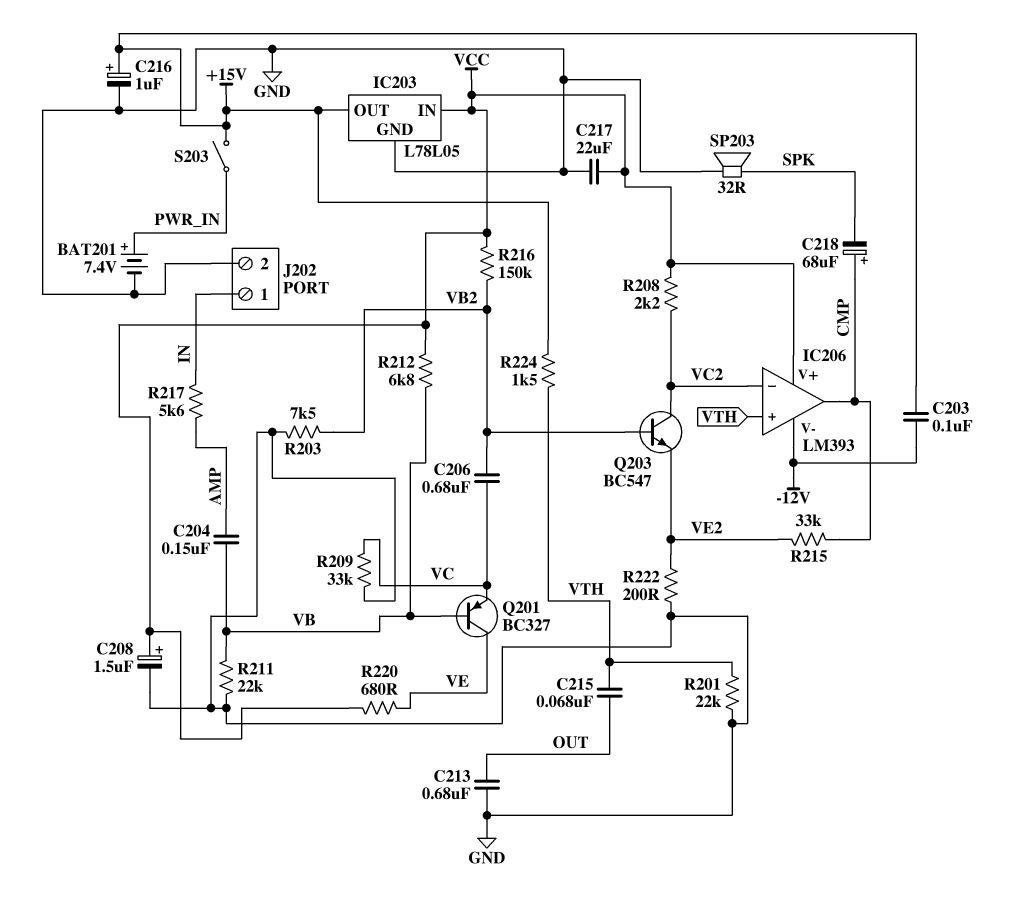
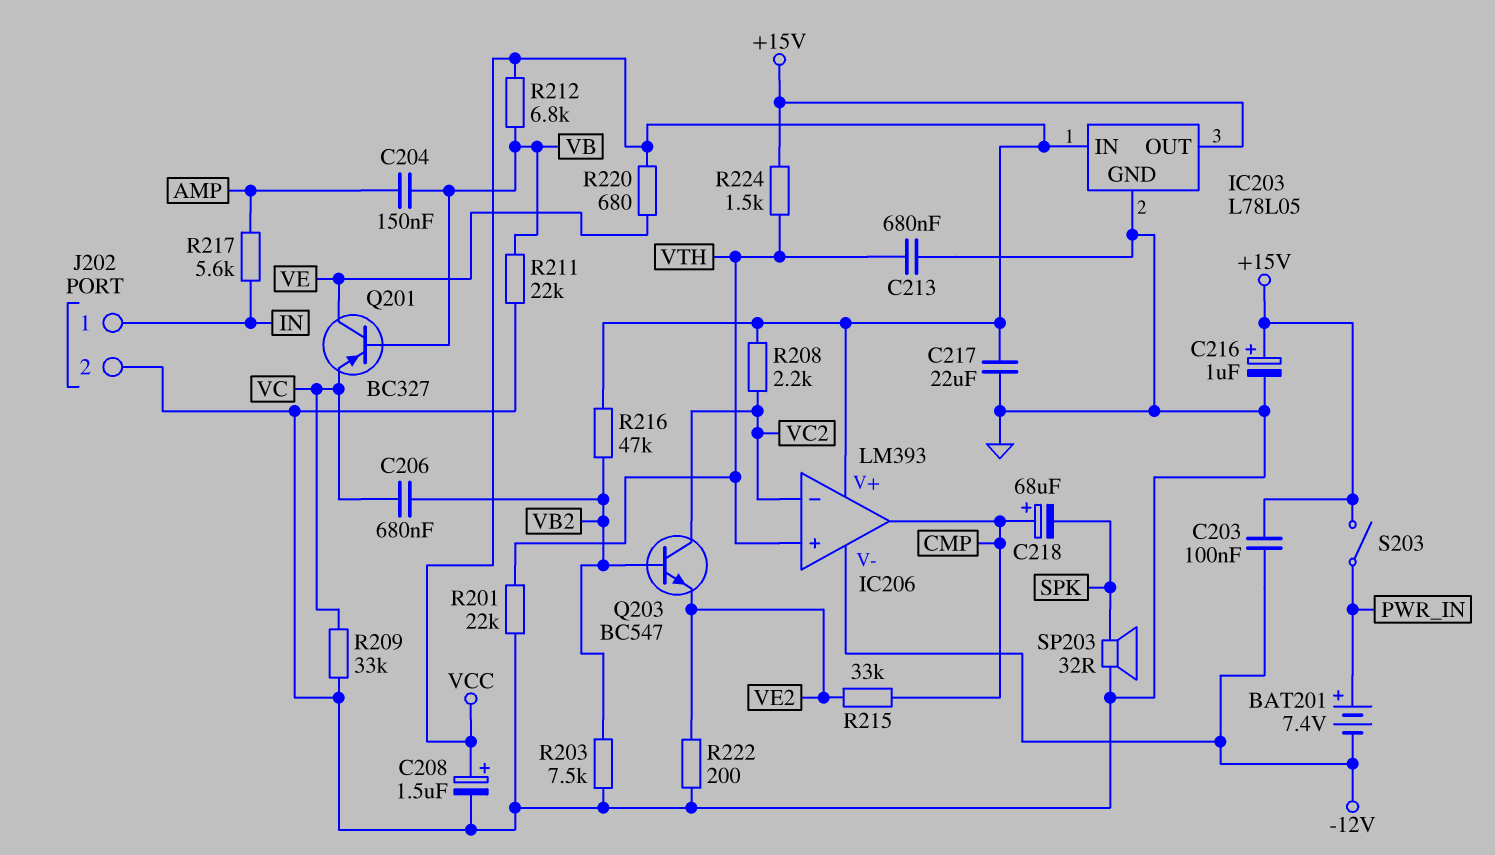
BAT201: 7.4V (plus PWR_IN, minus GND) -> 7.4V (plus PWR_IN, minus -12V)
C213: 680nF (GND, OUT) -> 680nF (GND, VTH)
C215: 68nF (OUT, VTH) -> none
R216: 150k (VB2, VCC) -> 47k (VB2, VCC)

